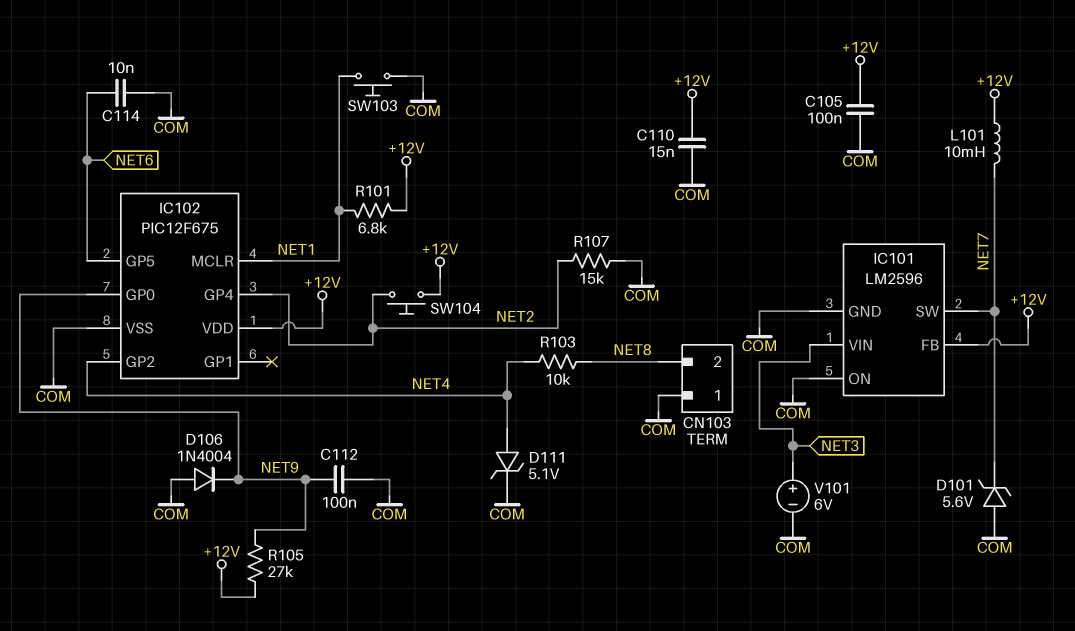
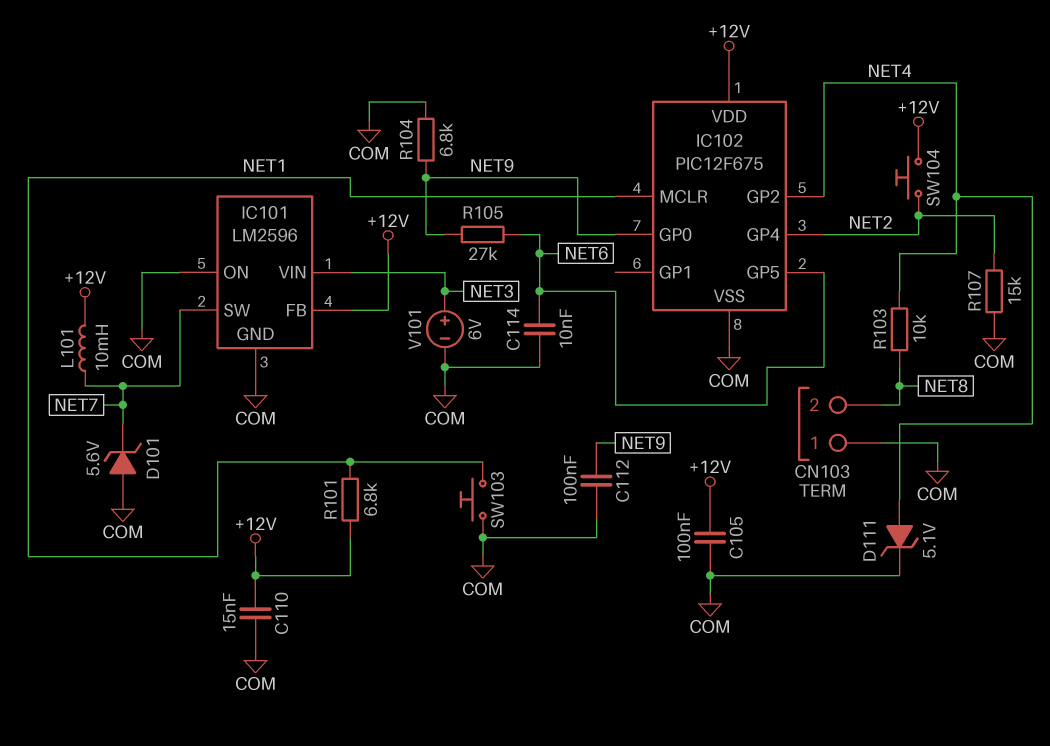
D106: diode 1N4004 (A COM, K NET9) -> none
R104: none -> 6.8k (COM, NET9)
R105: 27k (+12V, NET9) -> 27k (NET6, NET9)

